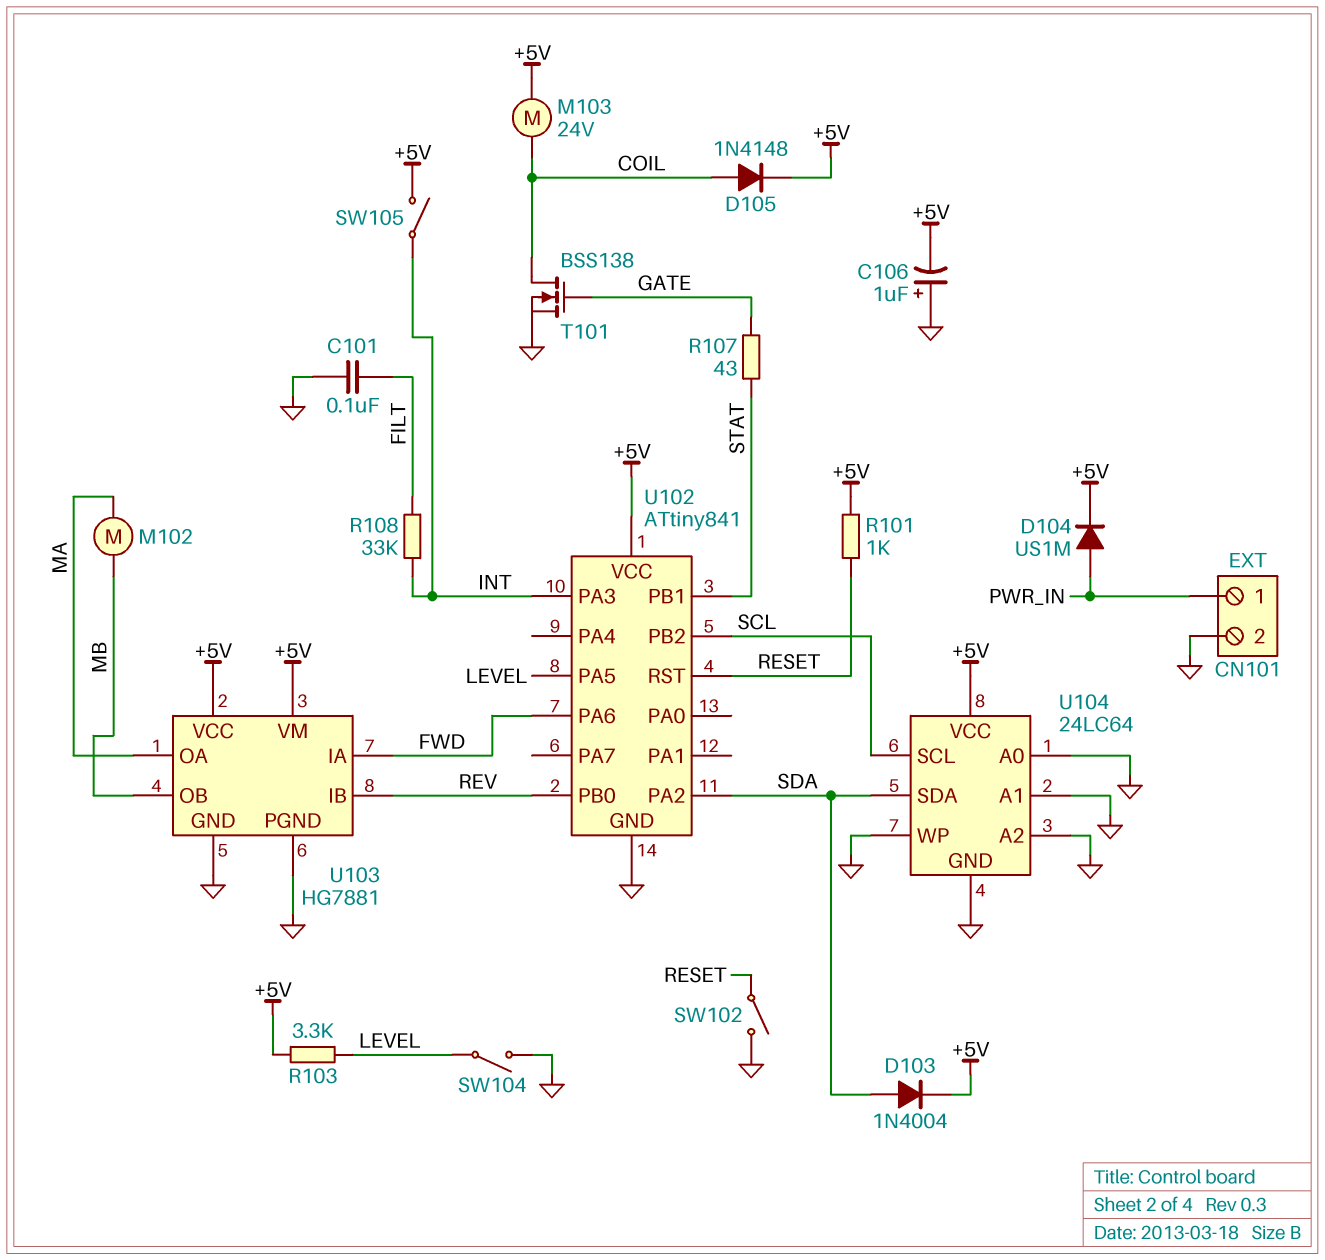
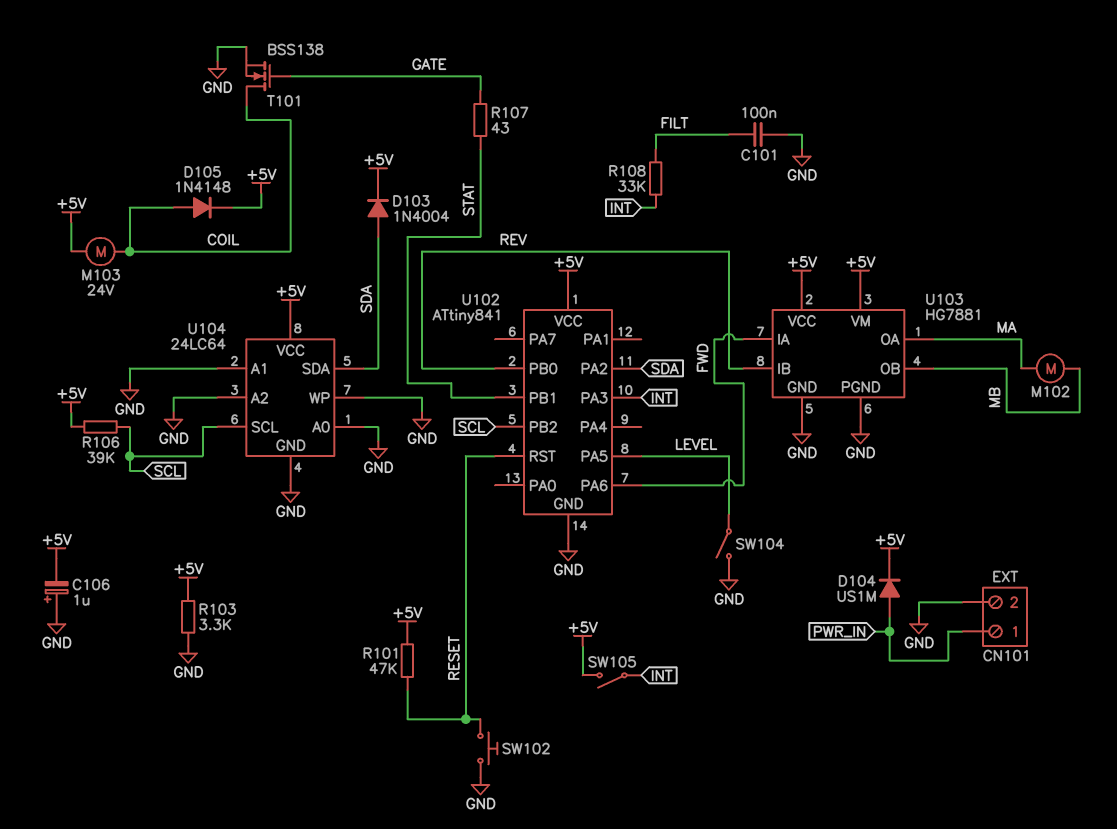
R101: 1k (+5V, RESET) -> 47k (+5V, RESET)
R103: 3.3k (+5V, LEVEL) -> 3.3k (+5V, GND)
R106: none -> 39k (+5V, SCL)
SW102: switch (GND, RESET) -> button (GND, RESET)

